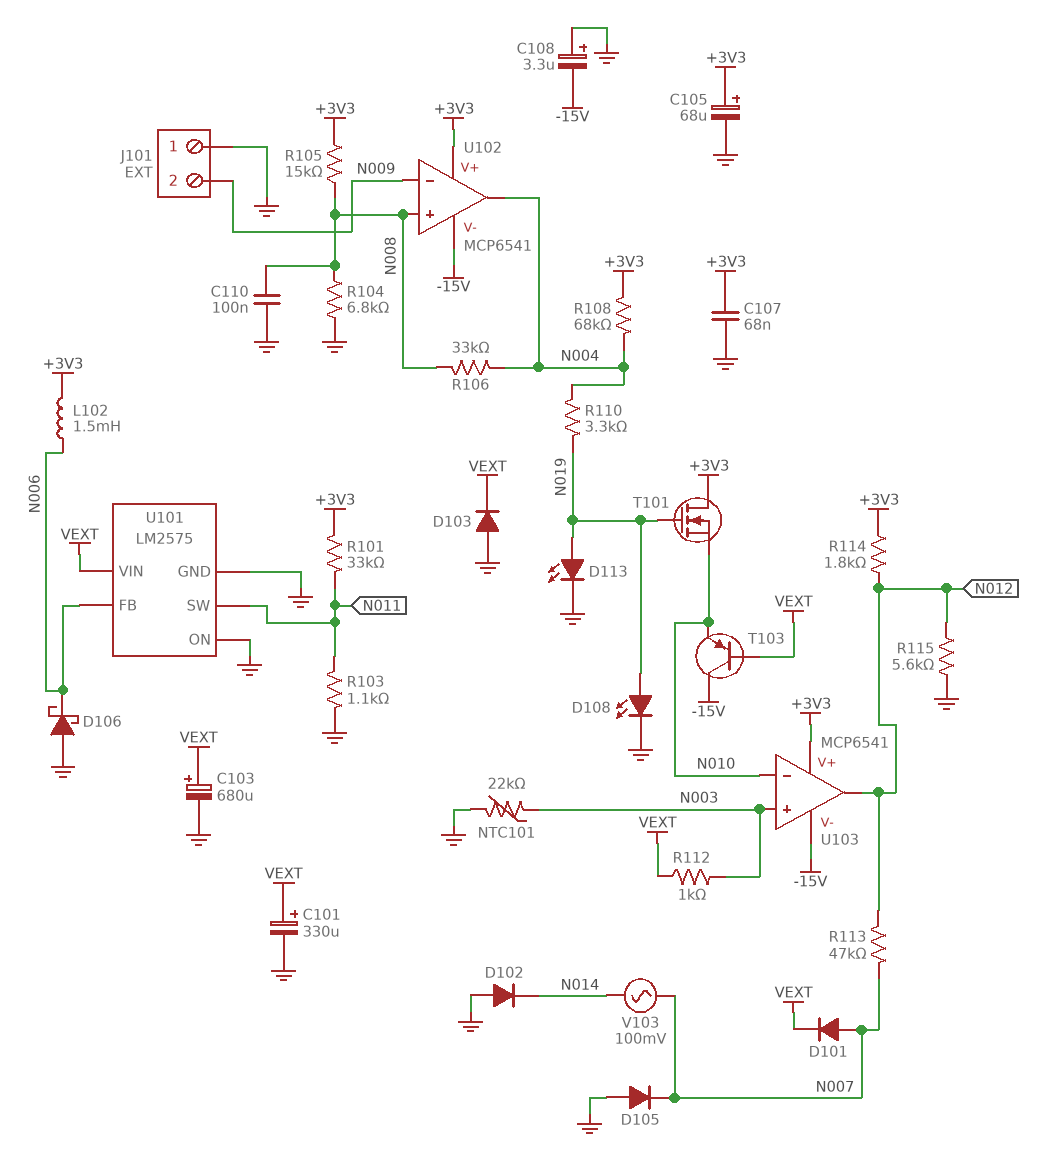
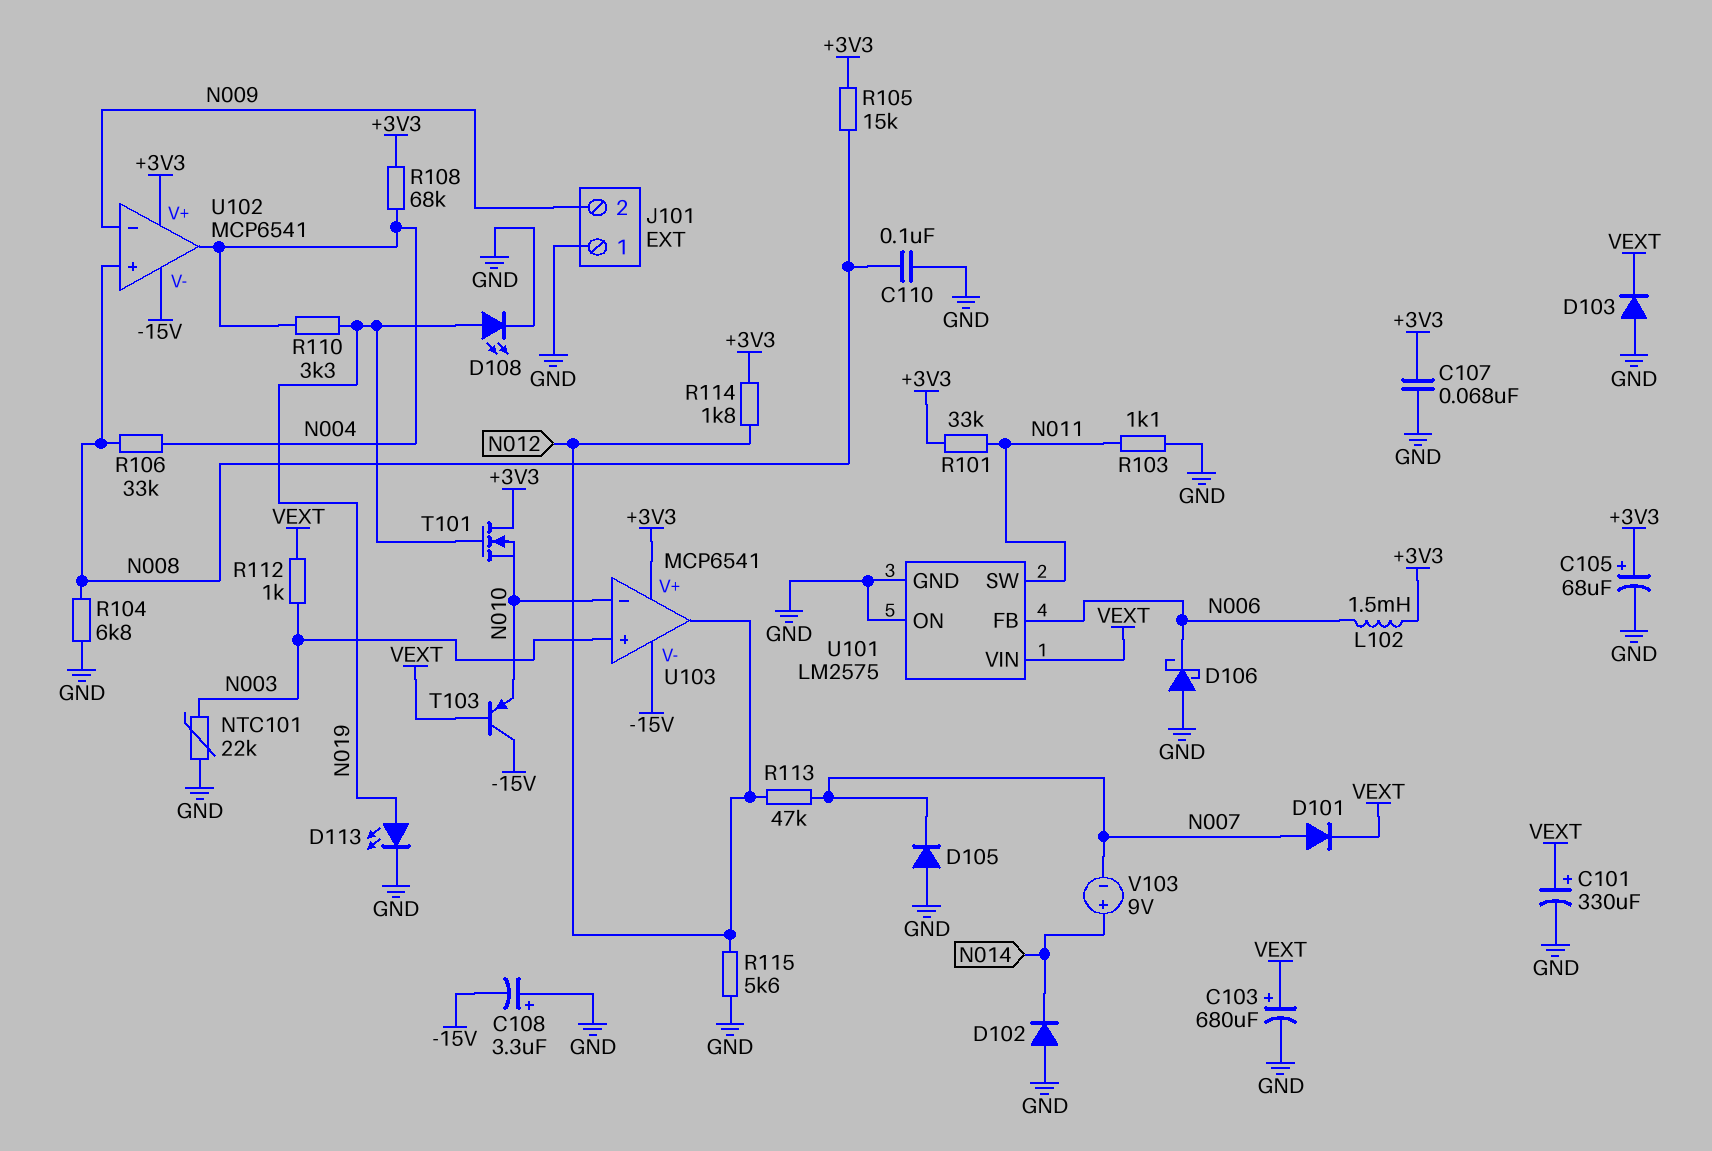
V103: AC 100mV (N007, N014) -> 9V (plus N014, minus N007)

